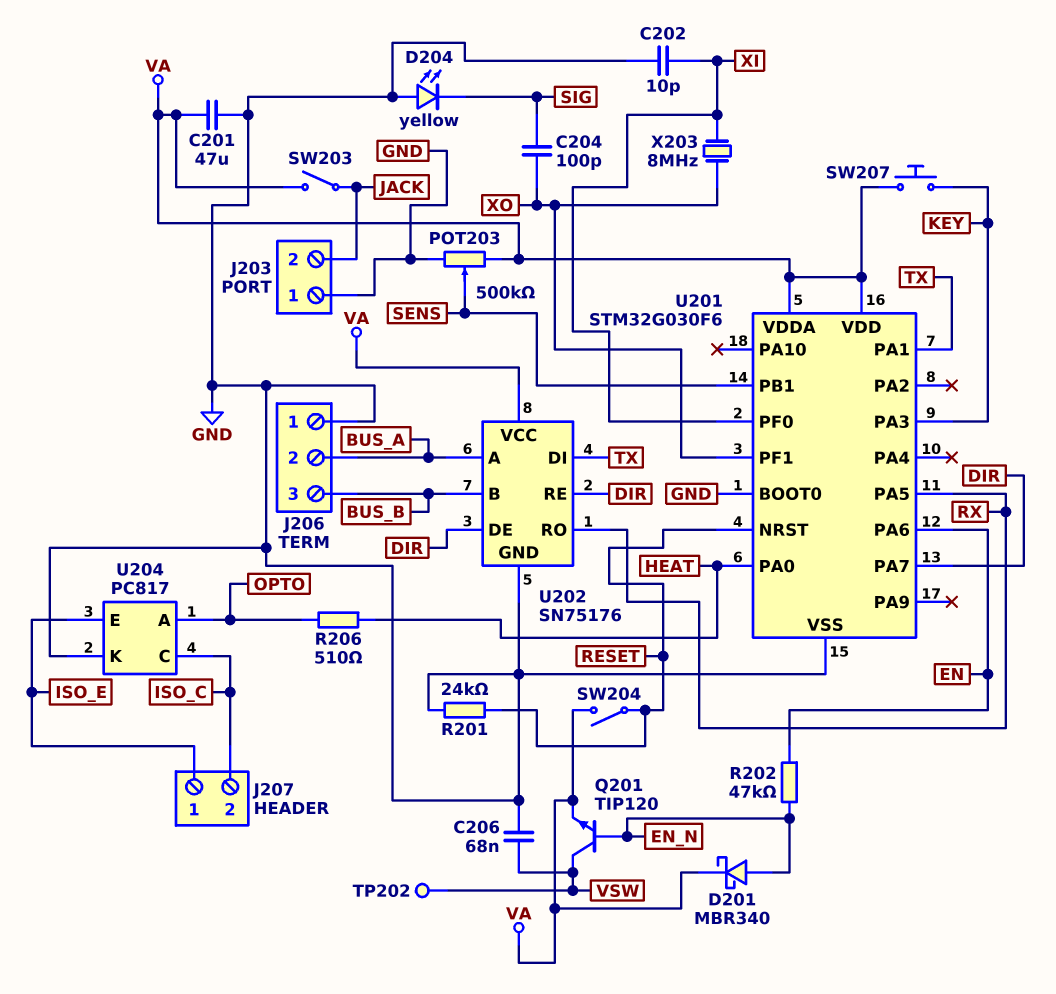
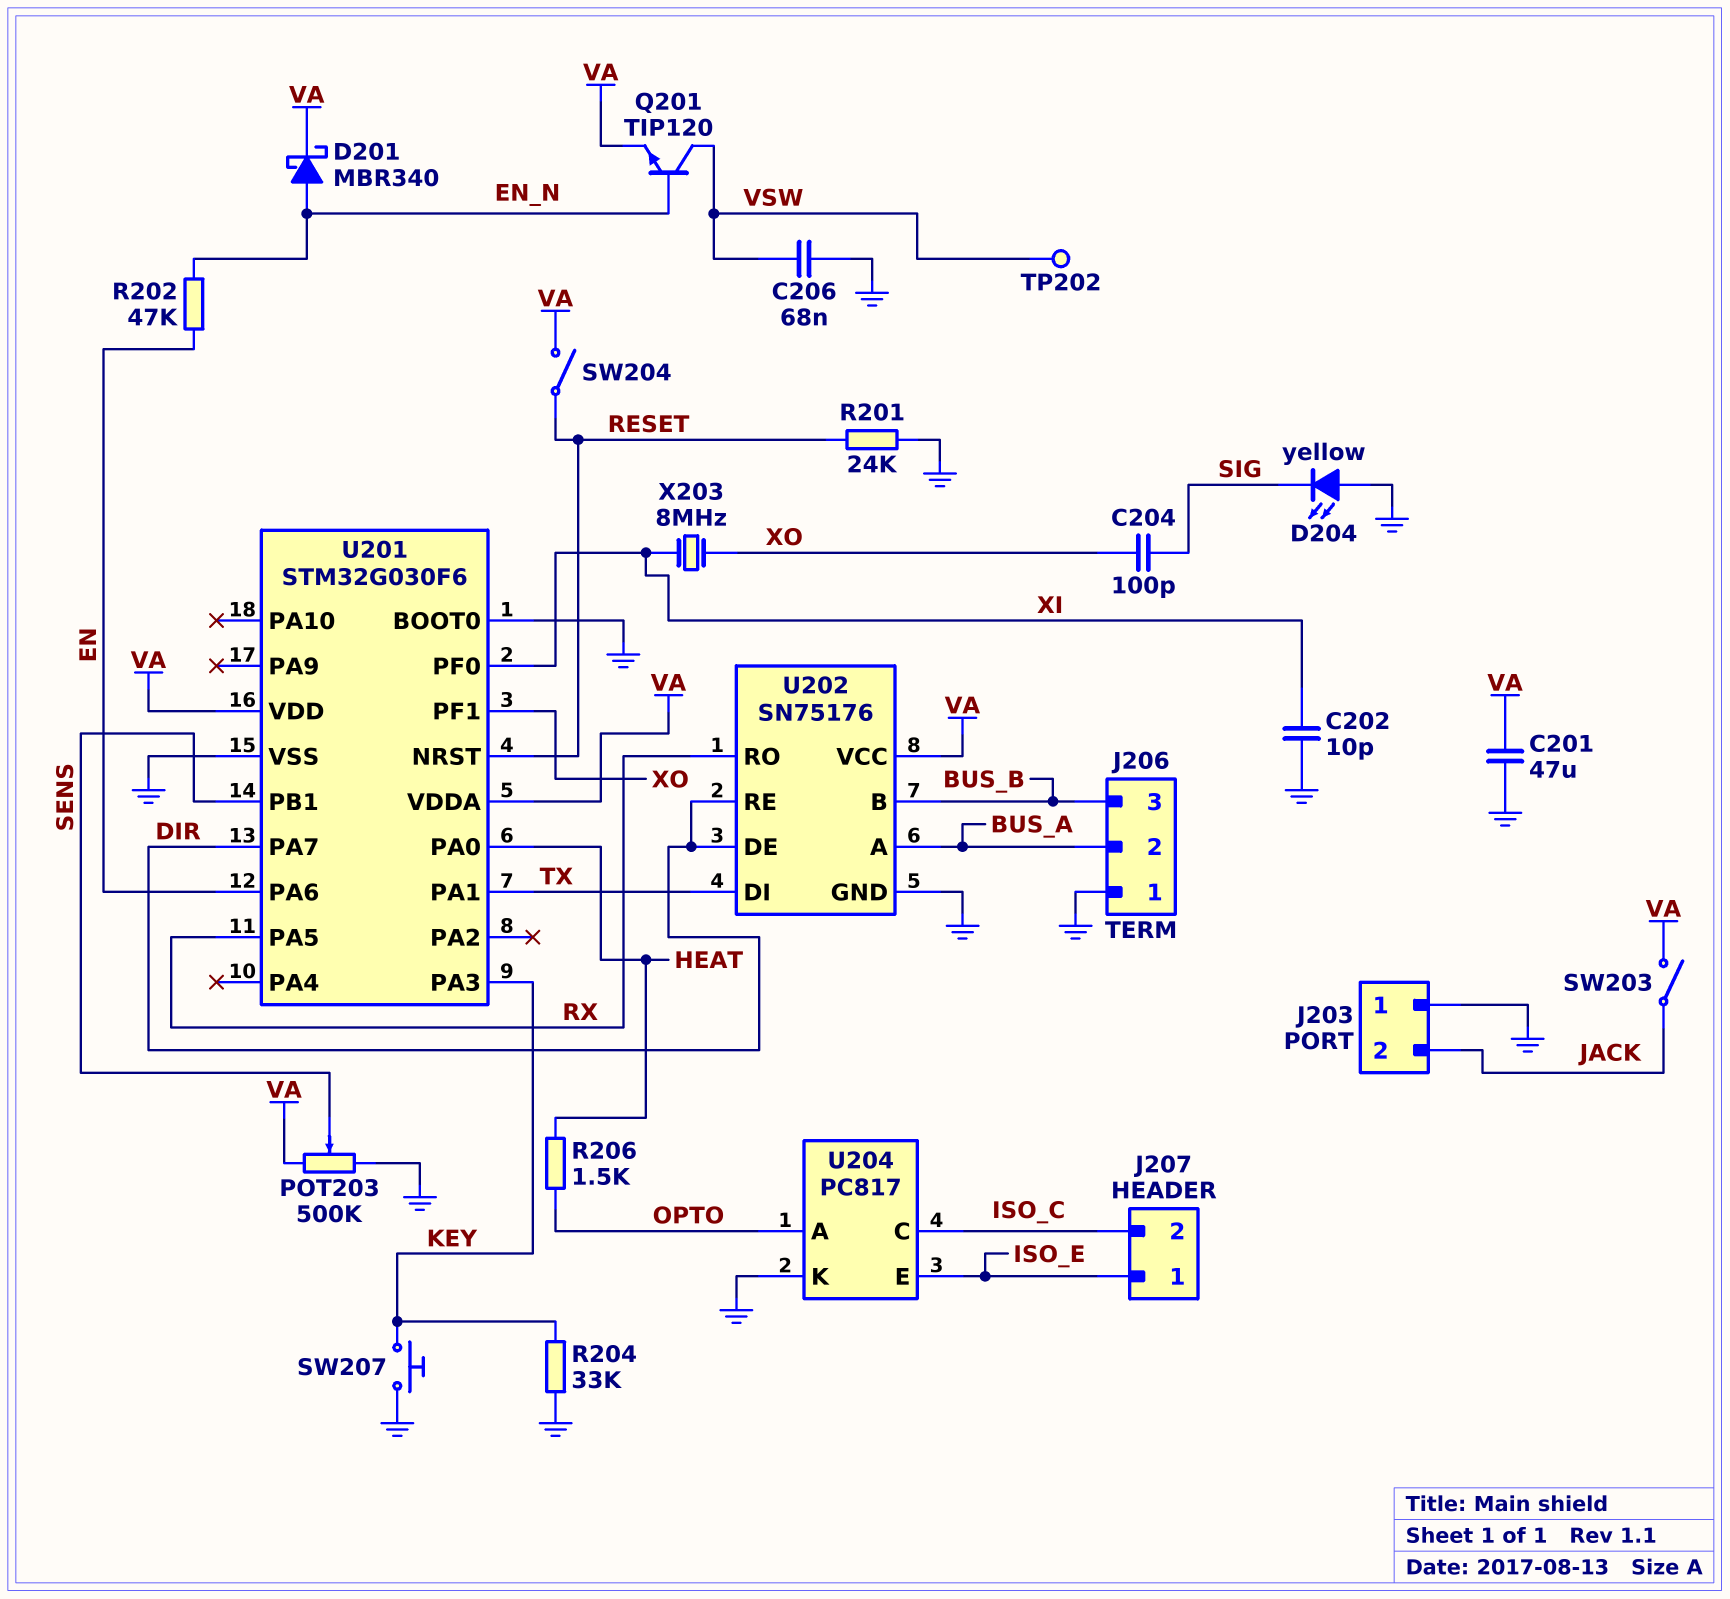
R204: none -> 33k (GND, KEY)
R206: 510 (HEAT, OPTO) -> 1.5k (HEAT, OPTO)
SW207: button (KEY, VA) -> button (GND, KEY)

